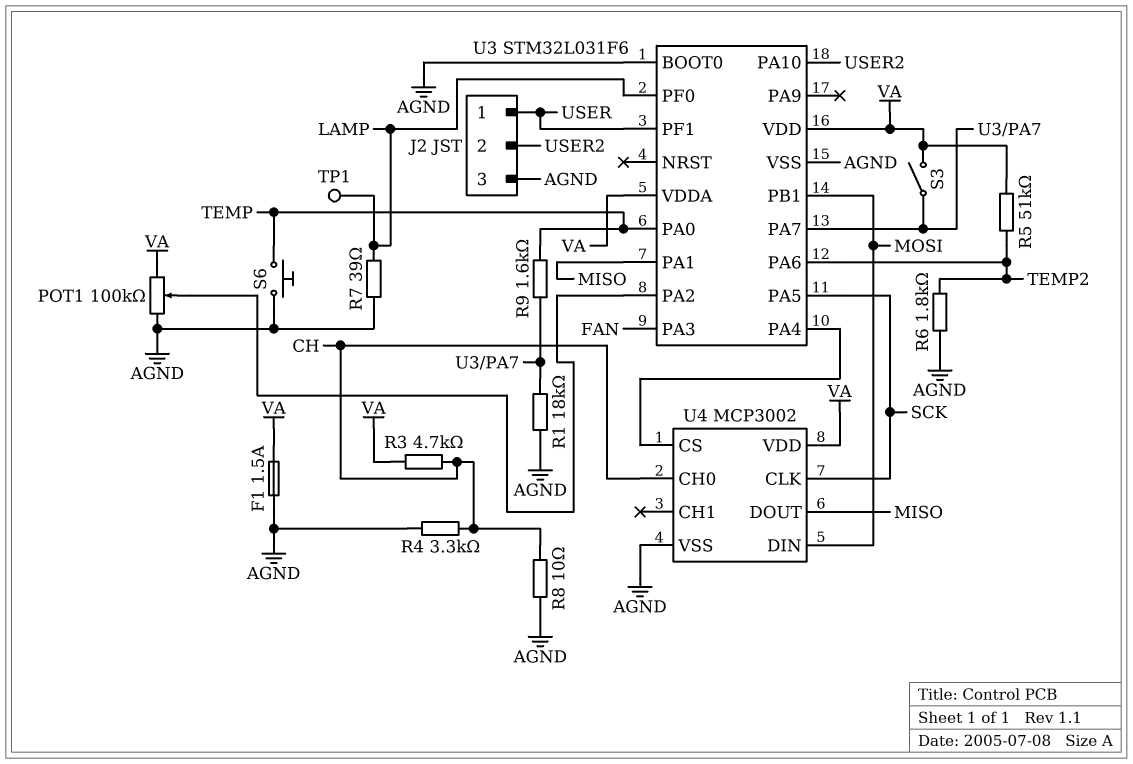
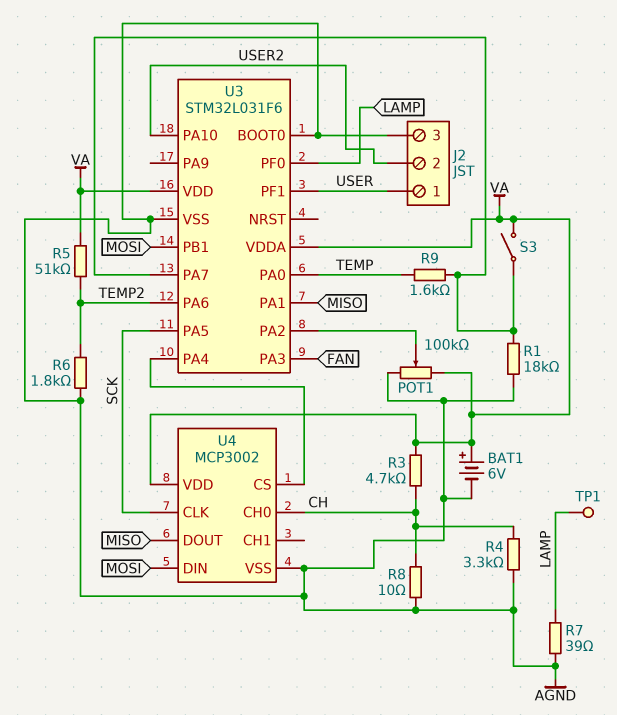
BAT1: none -> 6V (plus VA, minus AGND)
F1: 1.5A (AGND, VA) -> none
S6: button (AGND, TEMP) -> none

